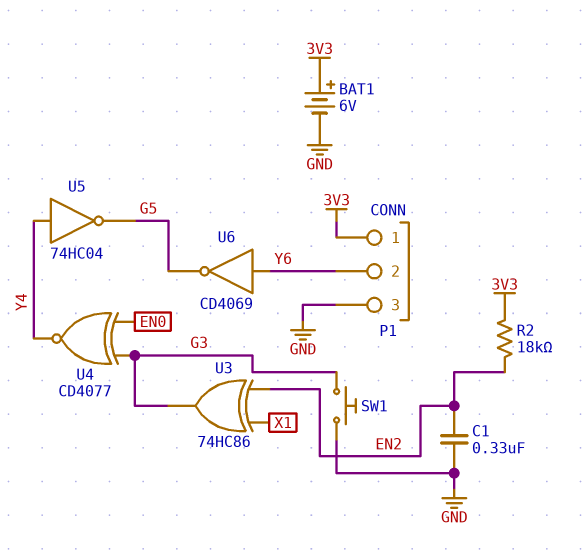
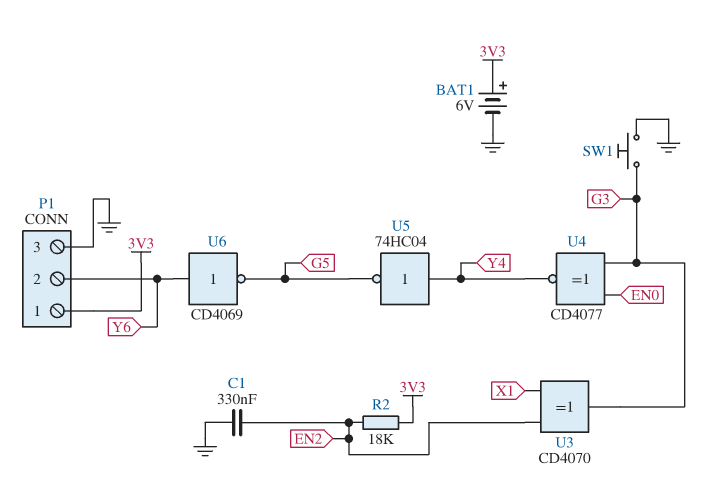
U3: XOR 74HC86 (in EN2, in X1, out G3) -> XOR CD4070 (in EN2, in X1, out G3)

